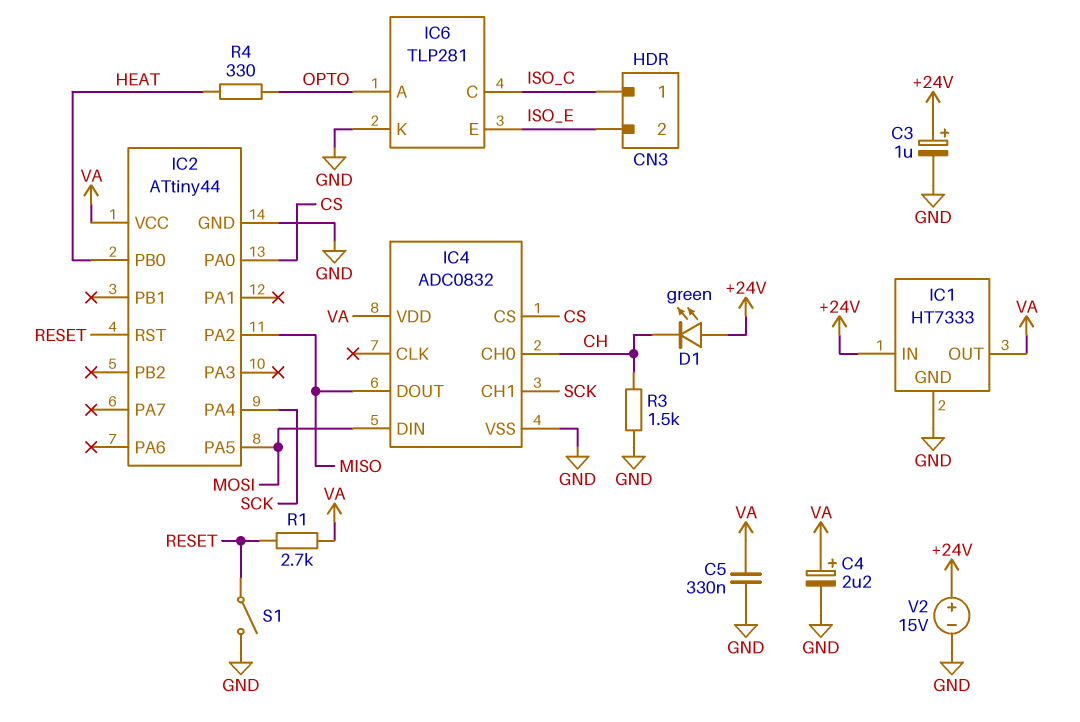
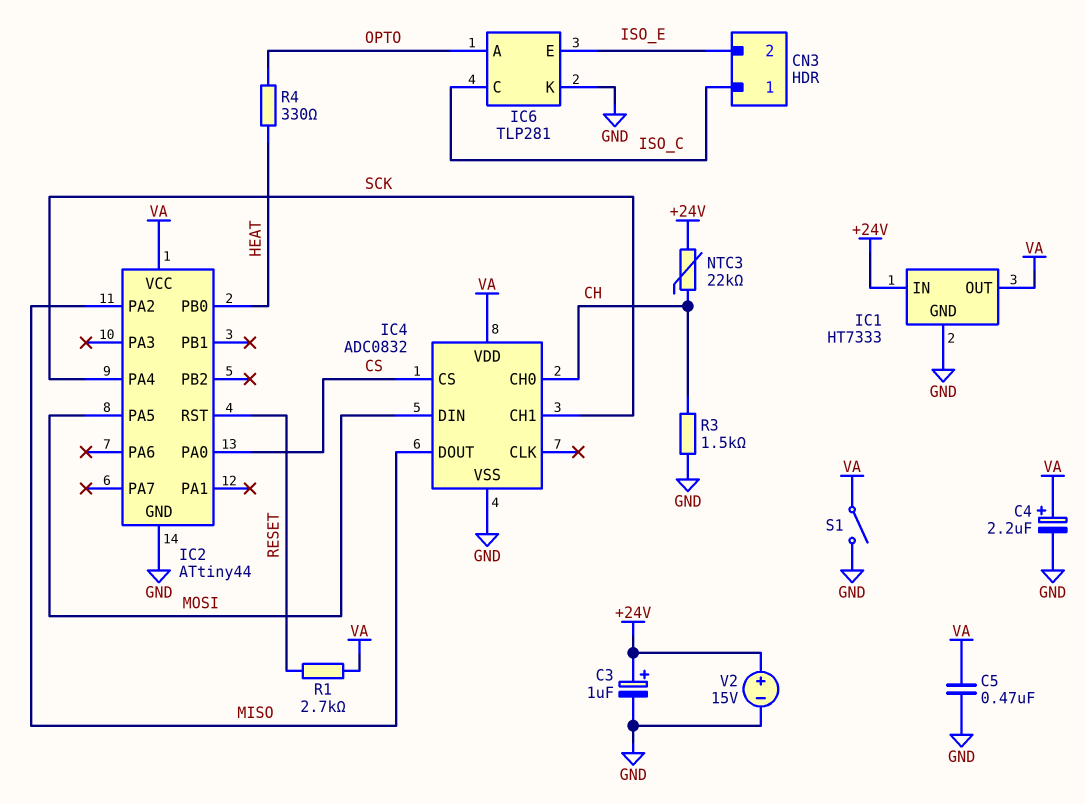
C5: 330nF (GND, VA) -> 470nF (GND, VA)
D1: LED green (A +24V, K CH) -> none
NTC3: none -> 22k (+24V, CH)
S1: switch (GND, RESET) -> switch (GND, VA)

